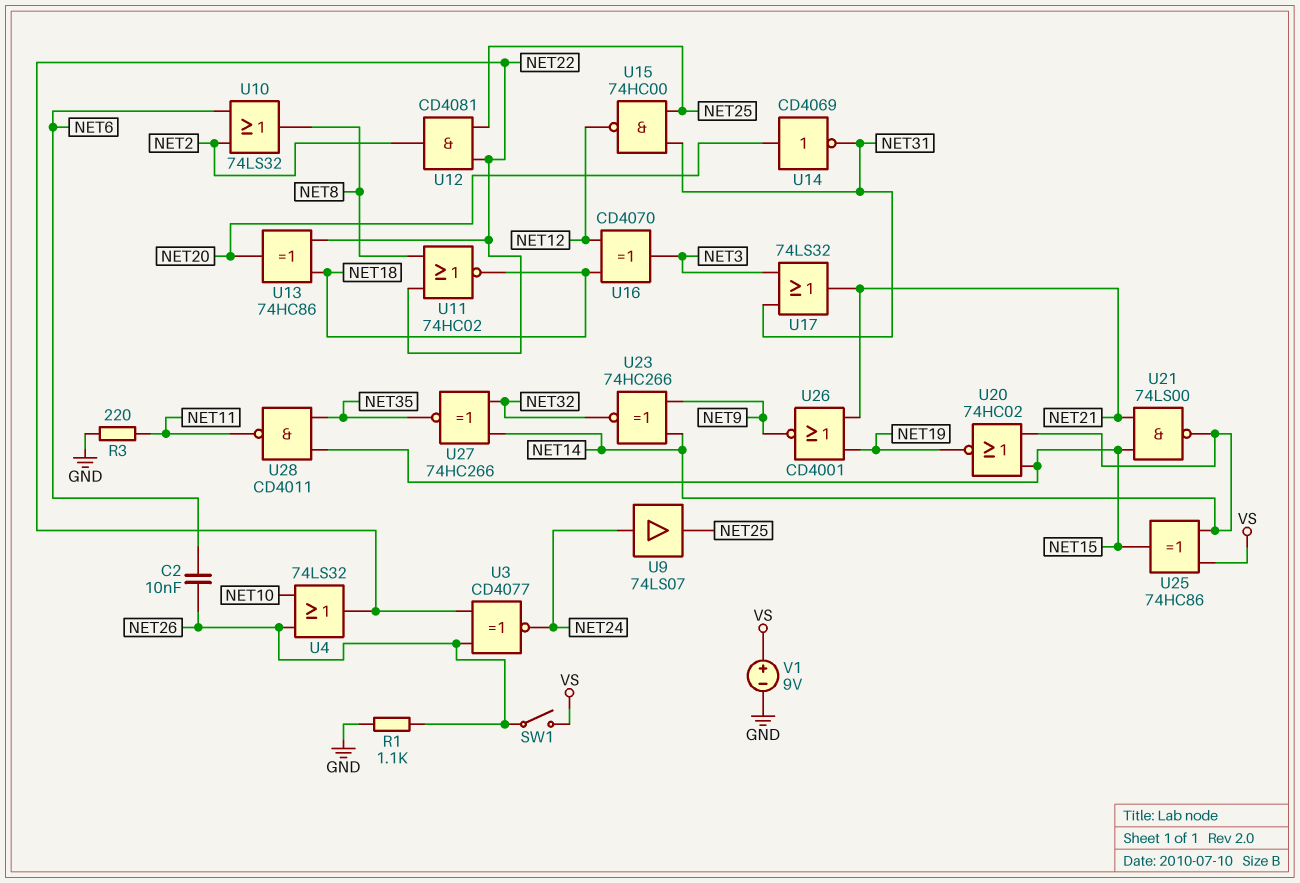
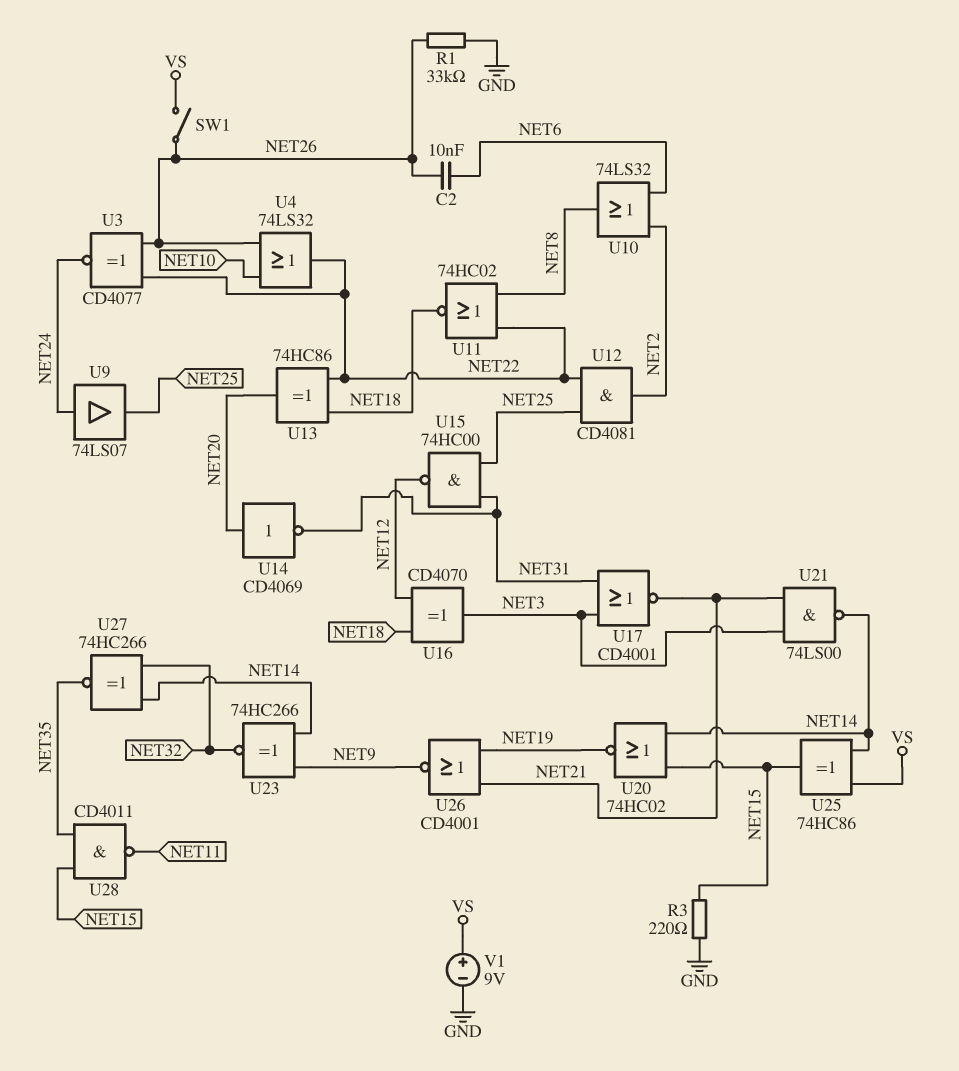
R1: 1.1k (GND, NET26) -> 33k (GND, NET26)
R3: 220 (GND, NET11) -> 220 (GND, NET15)
U17: OR 74LS32 (in NET3, in NET31, out NET21) -> NOR CD4001 (in NET3, in NET31, out NET21)
U21: NAND 74LS00 (in NET15, in NET21, out NET14) -> NAND 74LS00 (in NET3, in NET21, out NET14)

